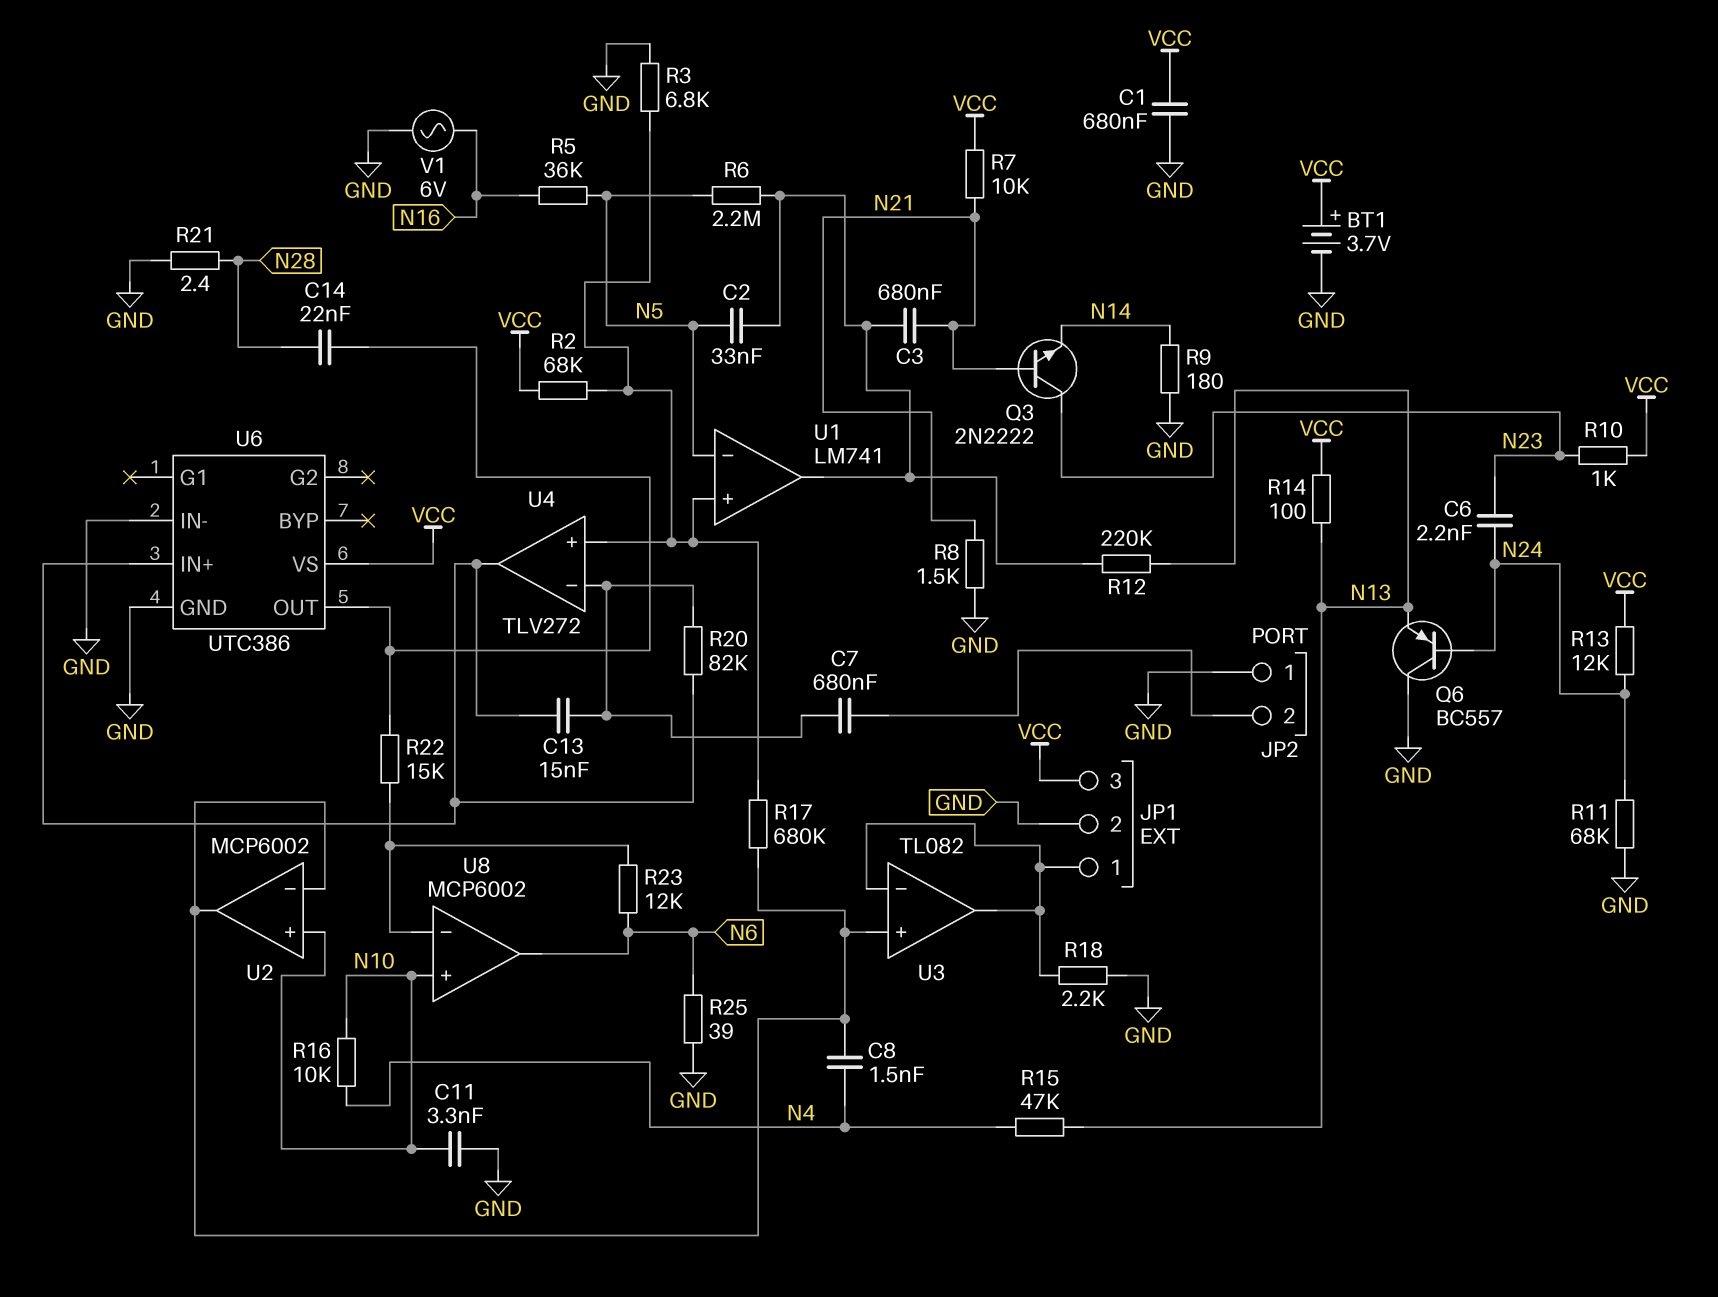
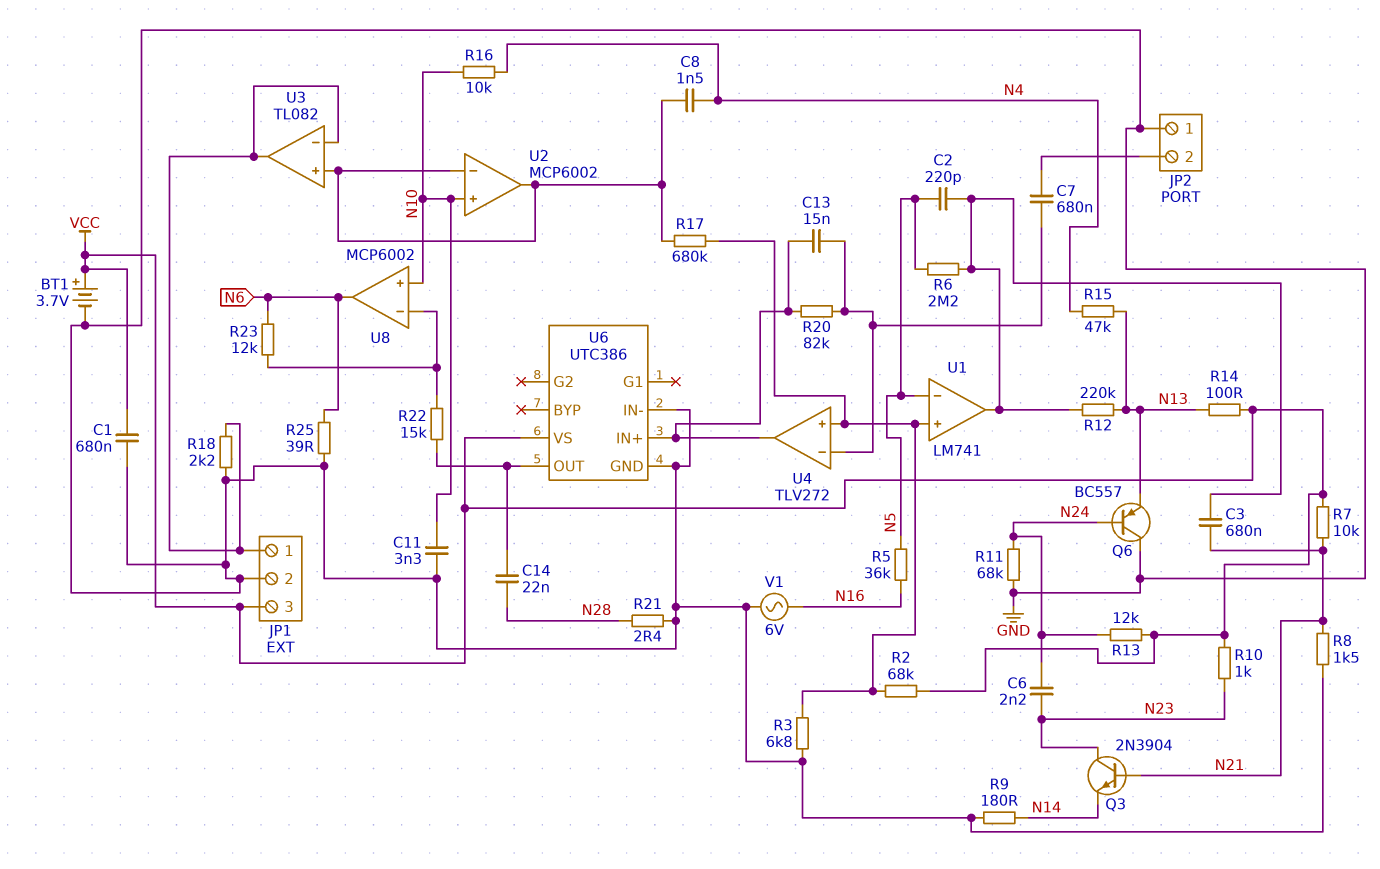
C2: 33nF (N5, U1/out) -> 220pF (N5, U1/out)
Q3: NPN 2N2222 (B N21, C N23, E N14) -> NPN 2N3904 (B N21, C N23, E N14)

